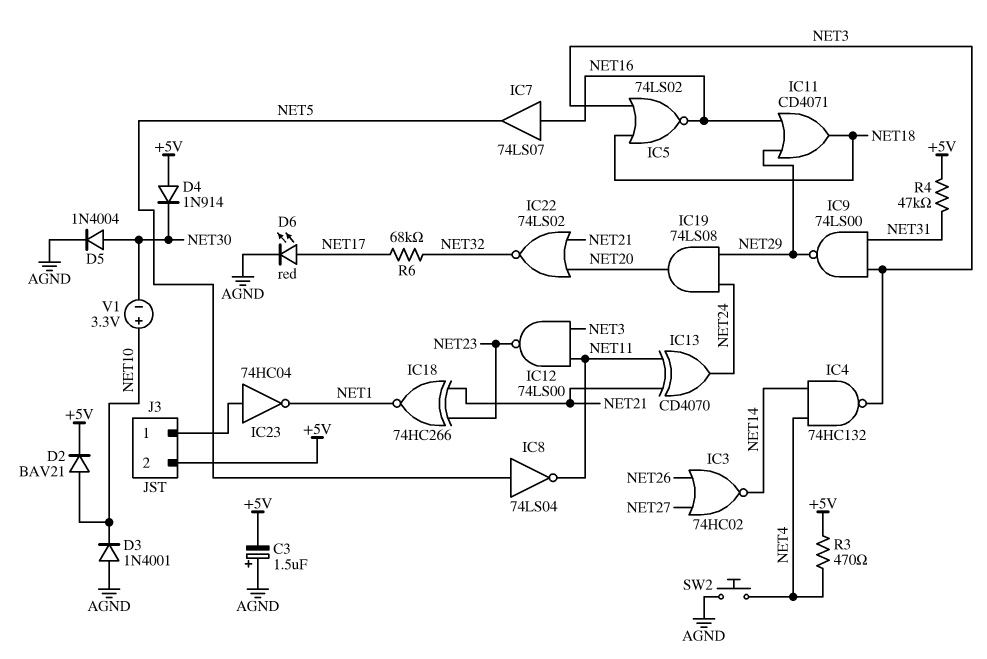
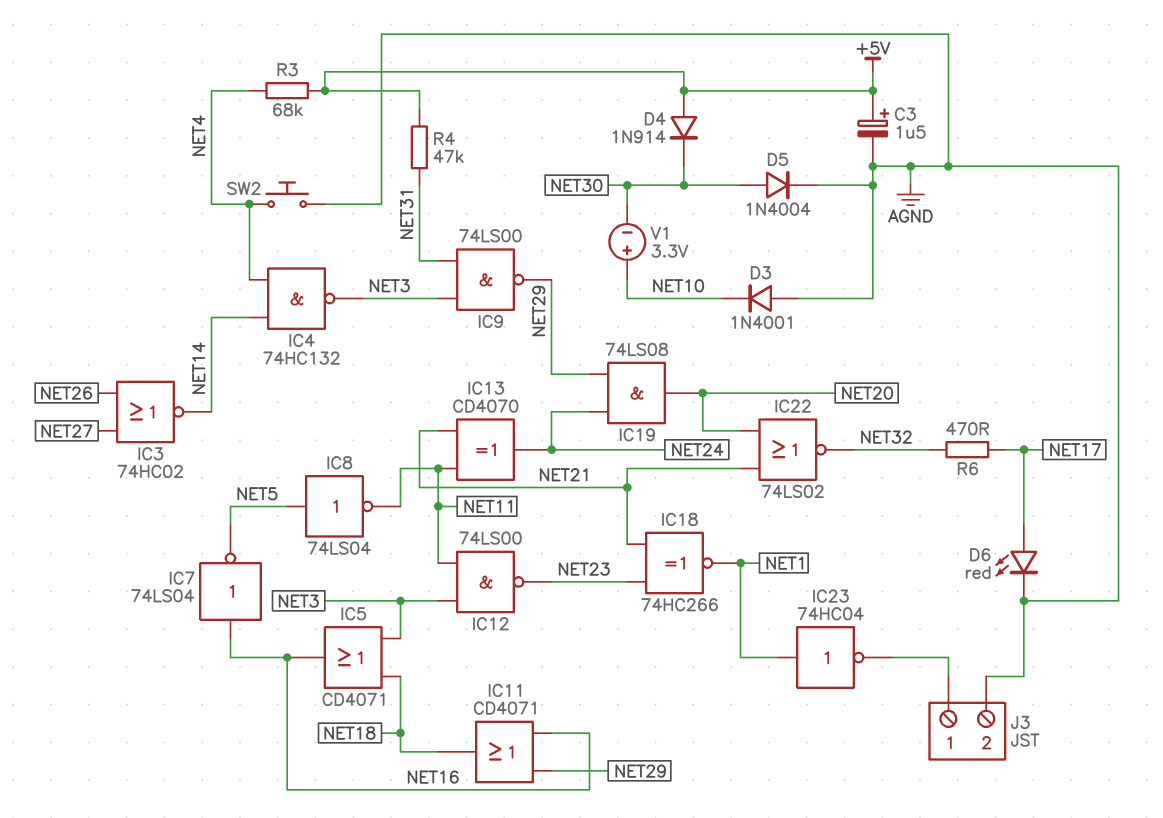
C3: 1.5uF (plus AGND, minus +5V) -> 1.5uF (plus +5V, minus AGND)
D2: diode BAV21 (A NET10, K +5V) -> none
IC5: NOR 74LS02 (in NET3, in NET18, out NET16) -> OR CD4071 (in NET3, in NET18, out NET16)
IC7: buffer 74LS07 (in NET16, out NET5) -> NOT 74LS04 (in NET16, out NET5)
IC23: NOT 74HC04 (in J3/1, out NET1) -> NOT 74HC04 (in NET1, out J3/1)
J3 pin 2: +5V -> AGND
R3: 470 (+5V, NET4) -> 68k (+5V, NET4)
R6: 68k (NET17, NET32) -> 470 (NET17, NET32)

